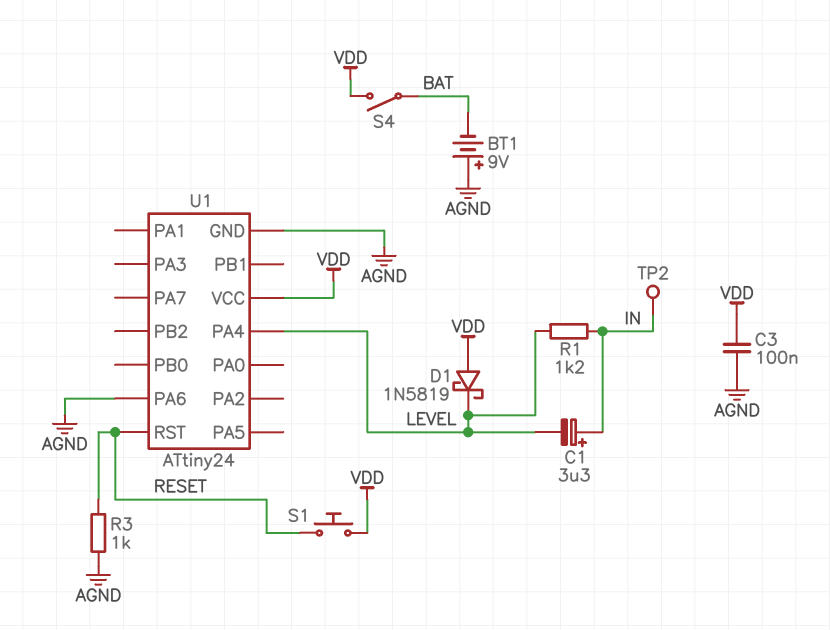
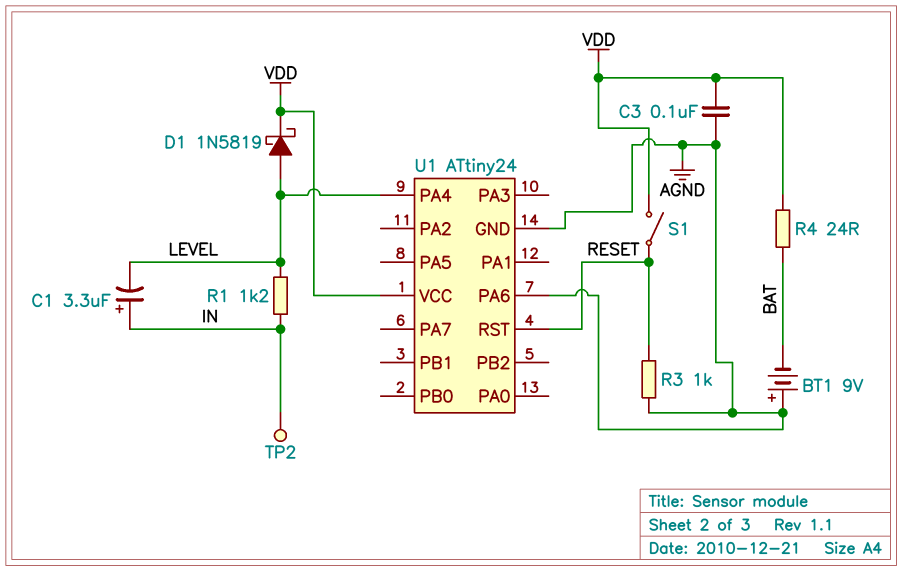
D1: schottky 1N5819 (A VDD, K LEVEL) -> schottky 1N5819 (A LEVEL, K VDD)
R4: none -> 24 (BAT, VDD)
S1: button (RESET, VDD) -> switch (RESET, VDD)
S4: switch (BAT, VDD) -> none

